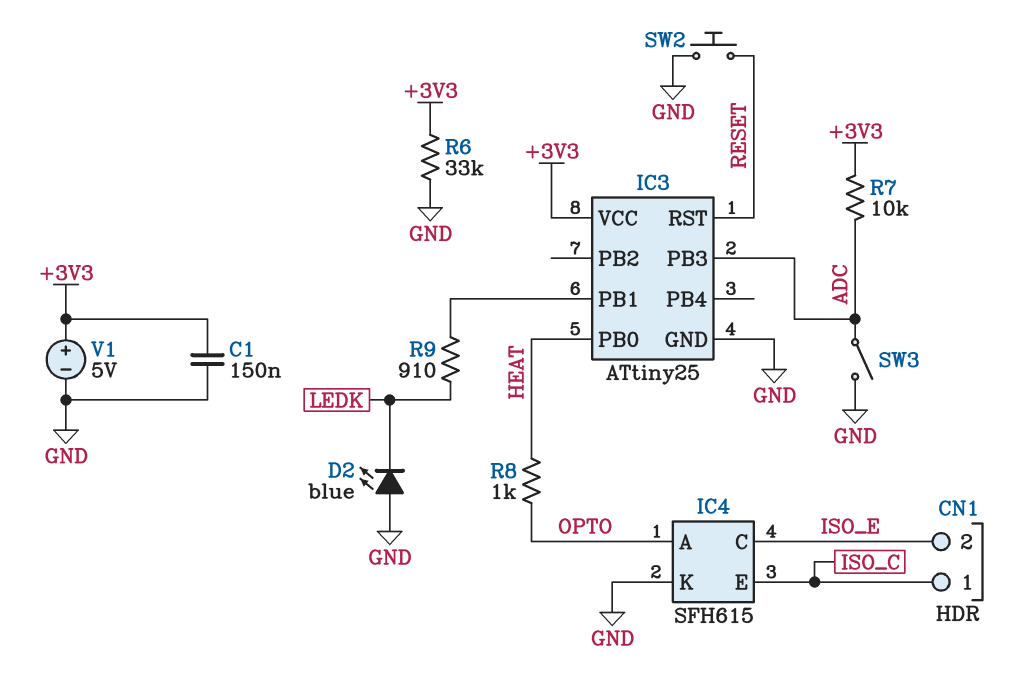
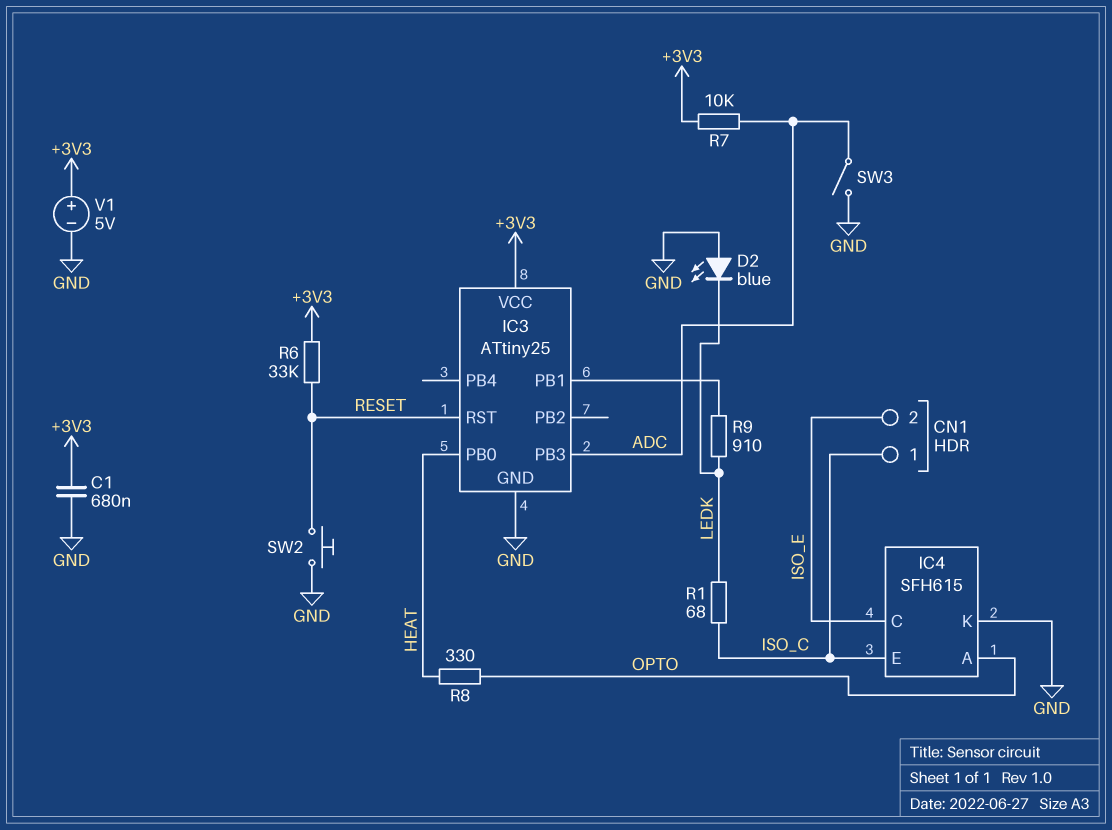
C1: 150nF (+3V3, GND) -> 680nF (+3V3, GND)
R1: none -> 68 (ISO_C, LEDK)
R6: 33k (+3V3, GND) -> 33k (+3V3, RESET)
R8: 1k (HEAT, OPTO) -> 330 (HEAT, OPTO)

